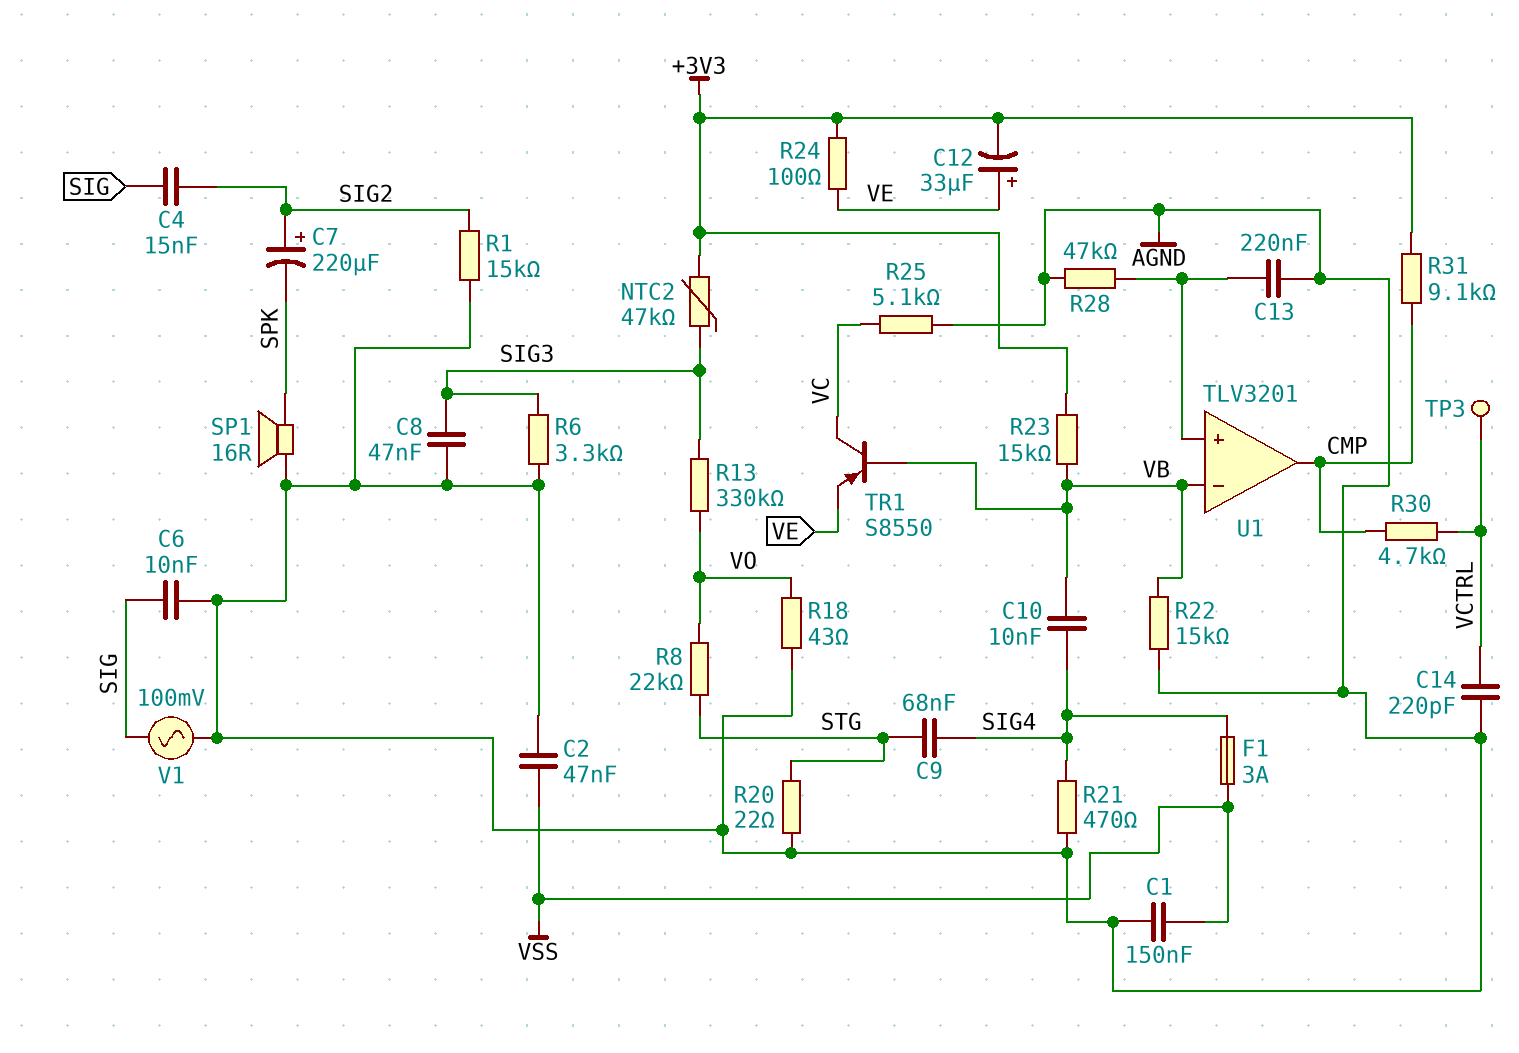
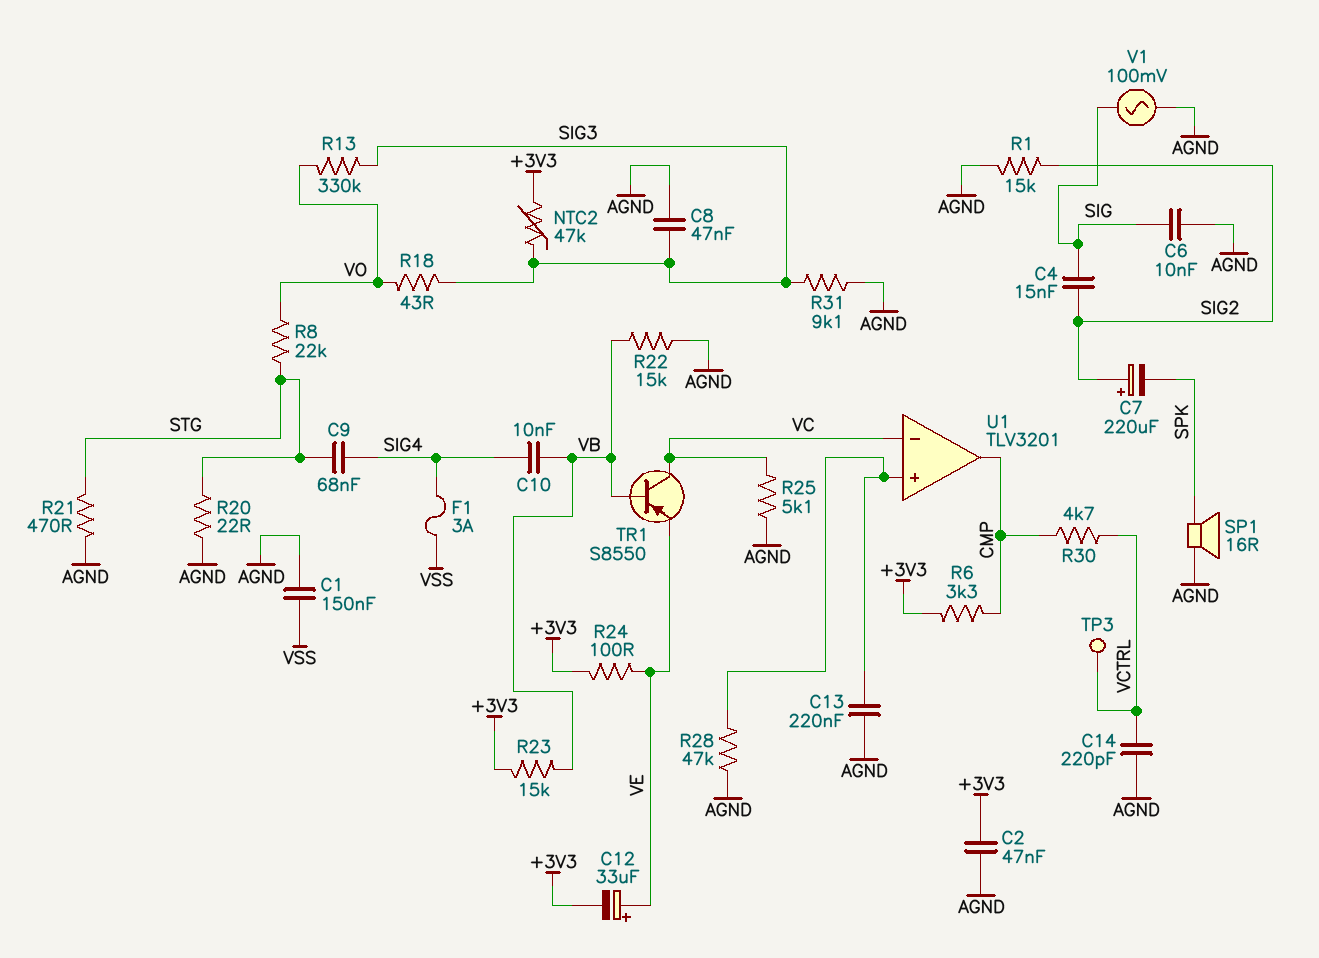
C2: 47nF (AGND, VSS) -> 47nF (+3V3, AGND)
R6: 3.3k (AGND, SIG3) -> 3.3k (+3V3, CMP)
R18: 43 (AGND, VO) -> 43 (SIG3, VO)
R21: 470 (AGND, SIG4) -> 470 (AGND, STG)
R31: 9.1k (+3V3, CMP) -> 9.1k (AGND, SIG3)
U1 pin in-: VB -> VC

